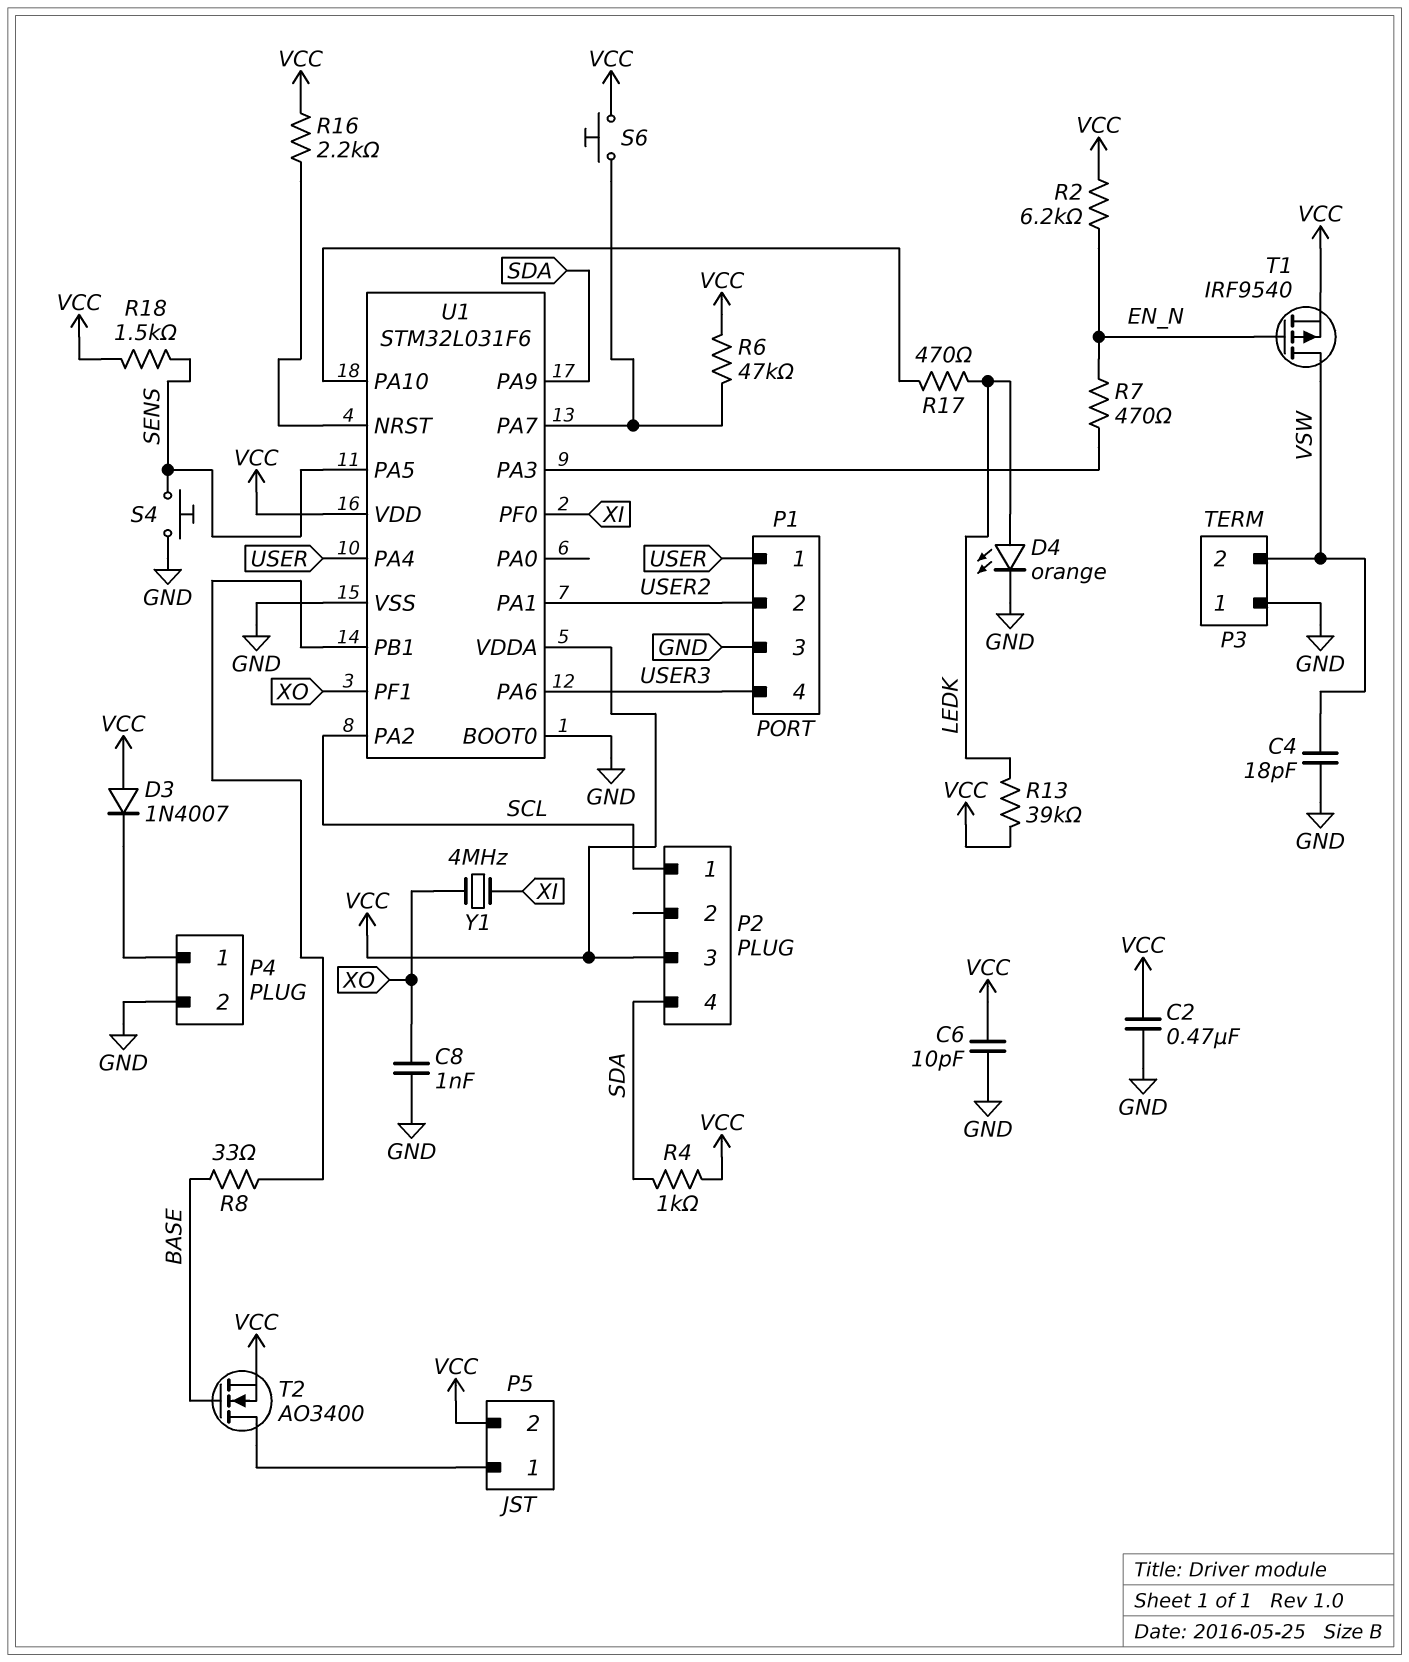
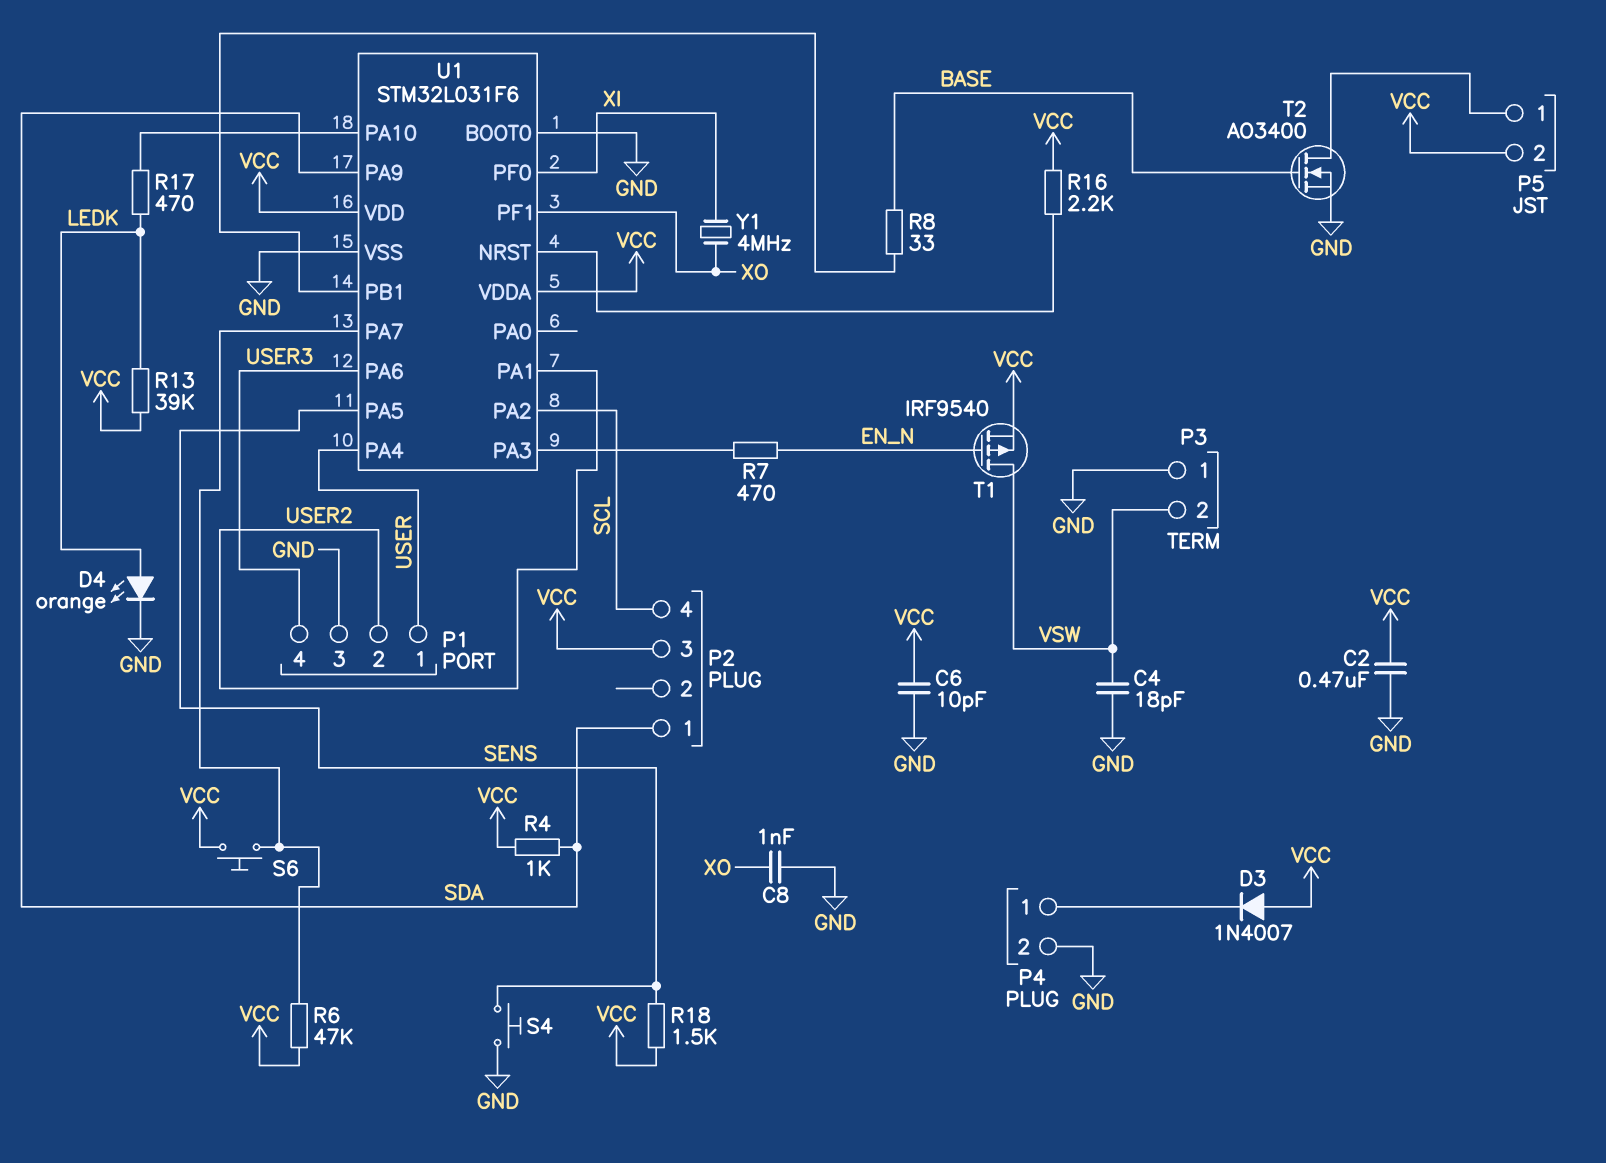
P2 pin 1: SCL -> SDA
P2 pin 4: SDA -> SCL
R2: 6.2k (EN_N, VCC) -> none
T2: NMOS AO3400 (G BASE, D P5/1, S VCC) -> NMOS AO3400 (G BASE, D P5/1, S GND)

